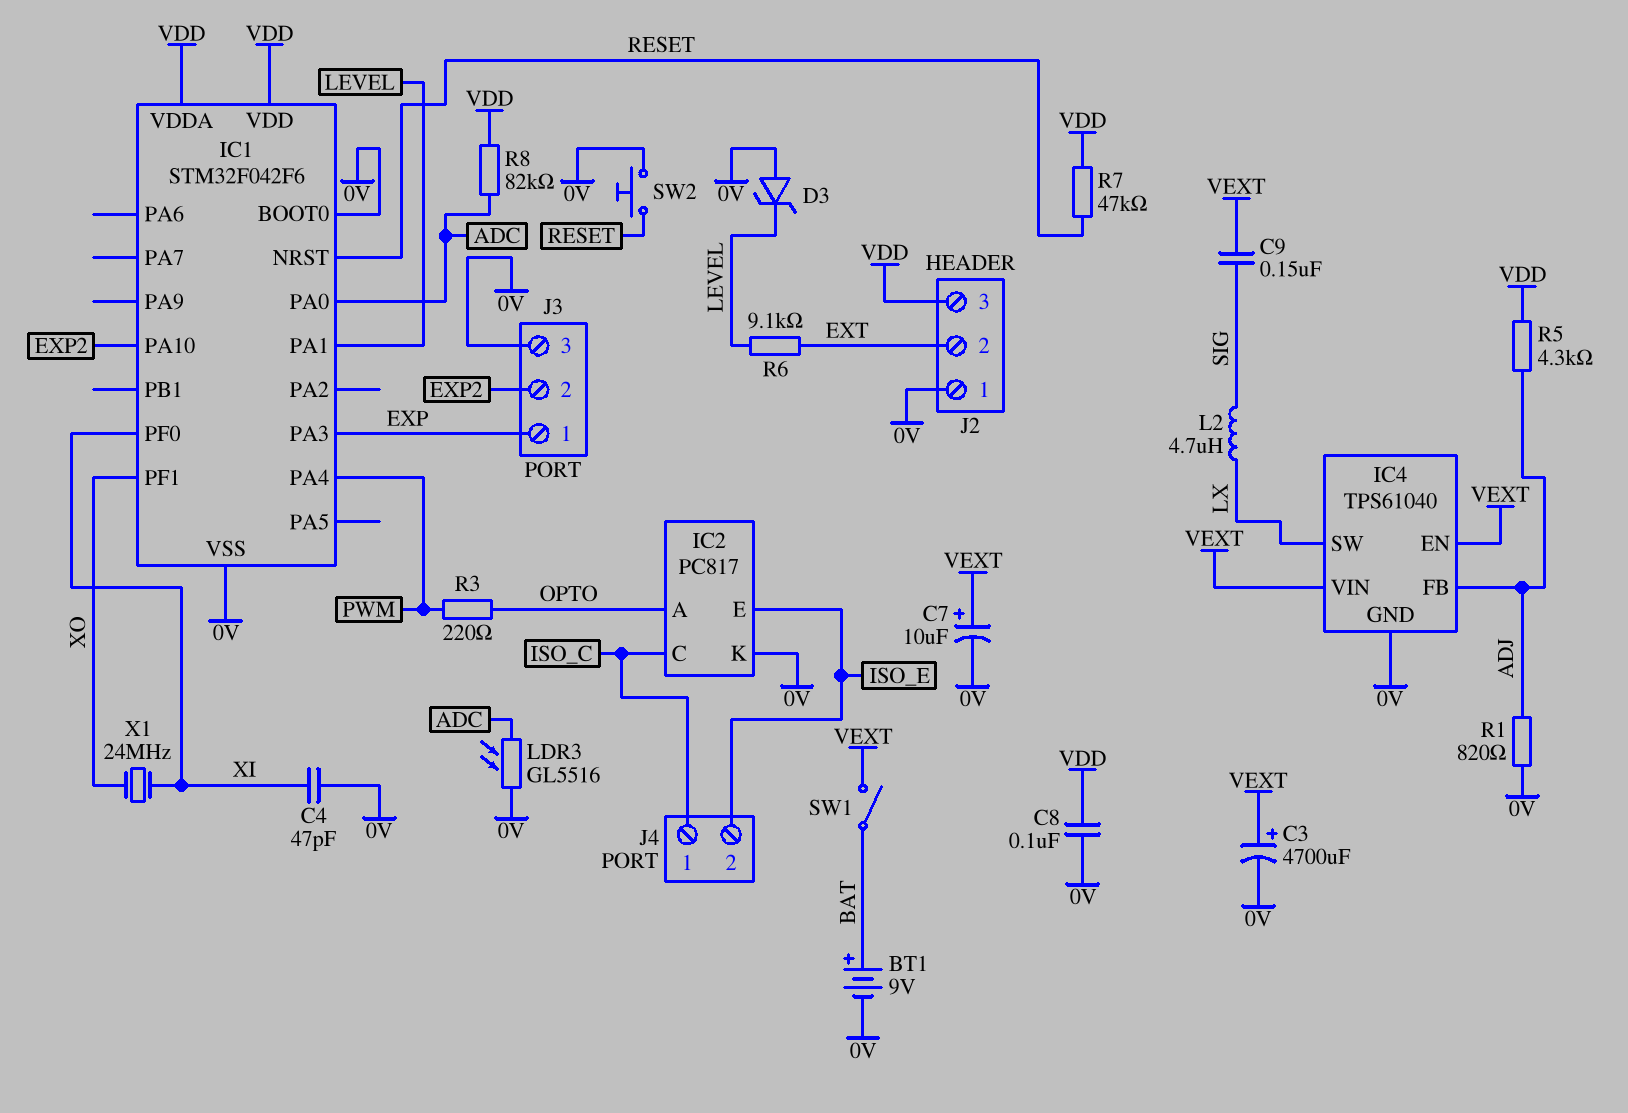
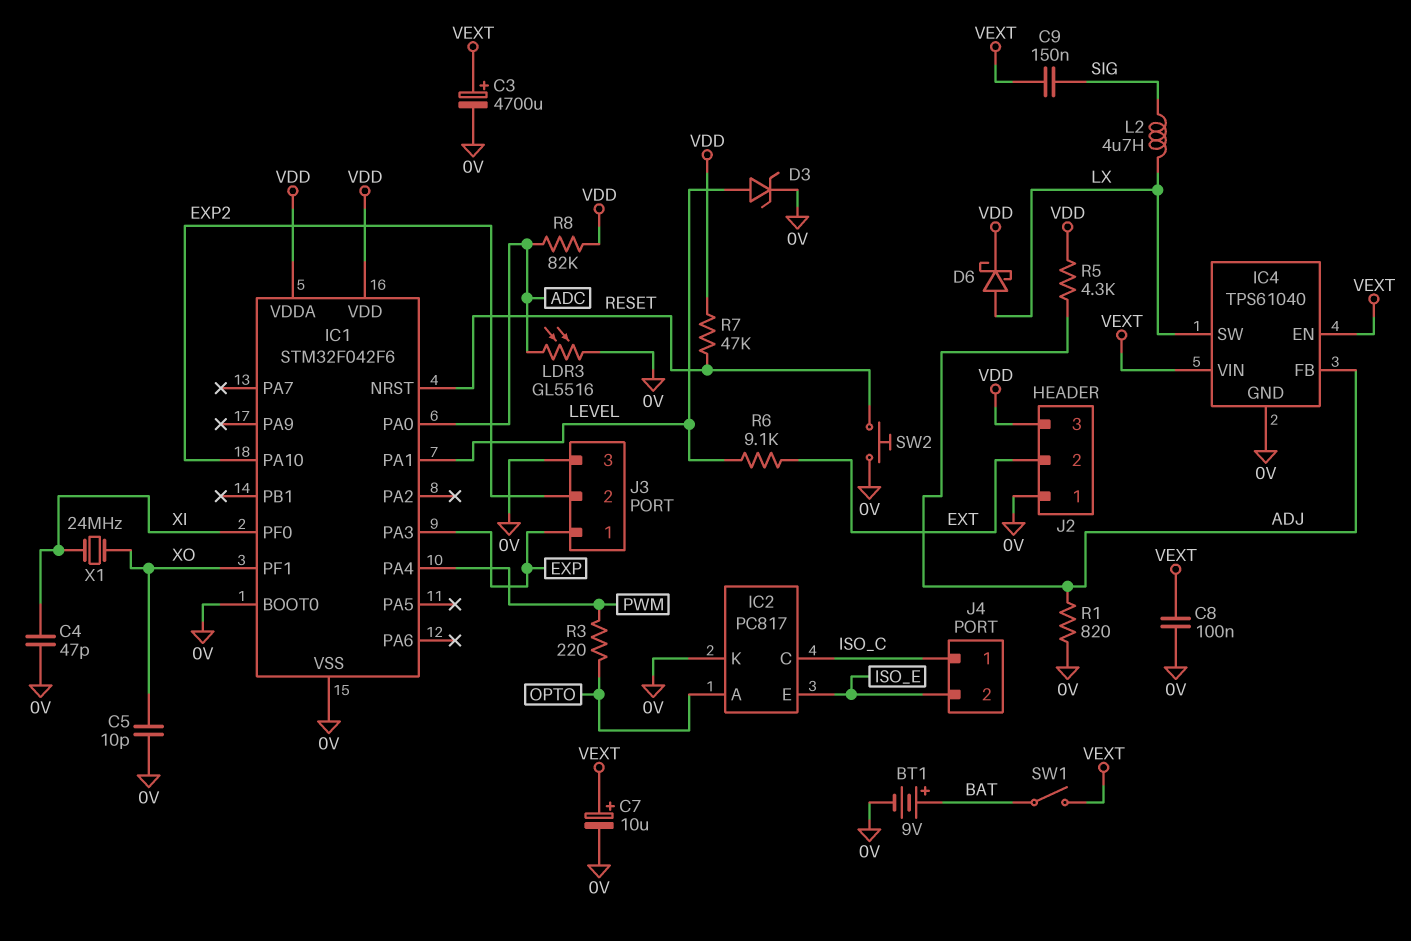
C5: none -> 10pF (0V, XO)
C8: 100nF (0V, VDD) -> 100nF (0V, VEXT)
D3: zener (A 0V, K LEVEL) -> zener (A LEVEL, K 0V)
D6: none -> schottky (A LX, K VDD)

